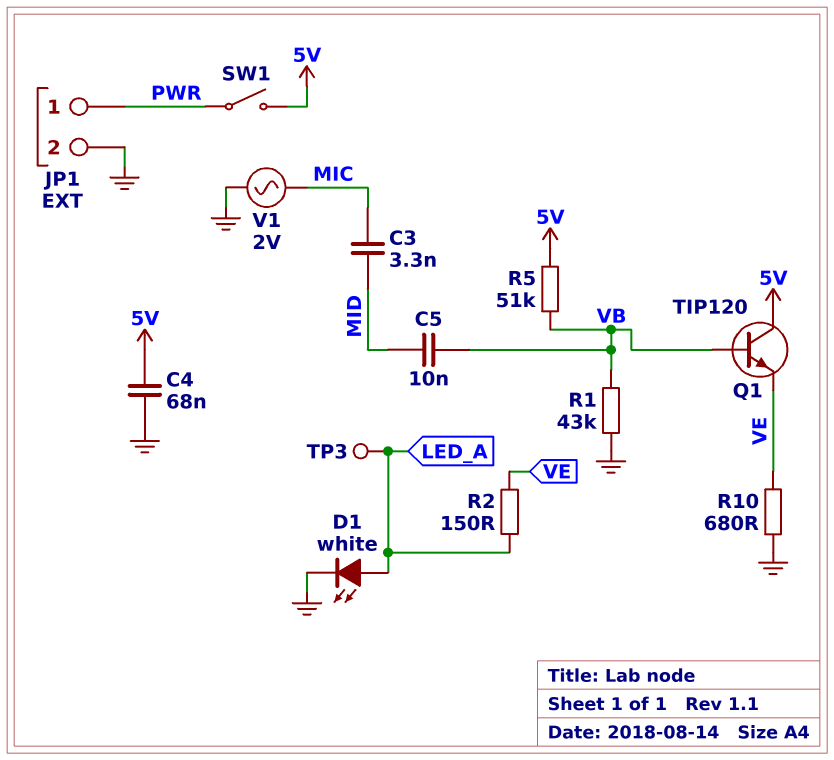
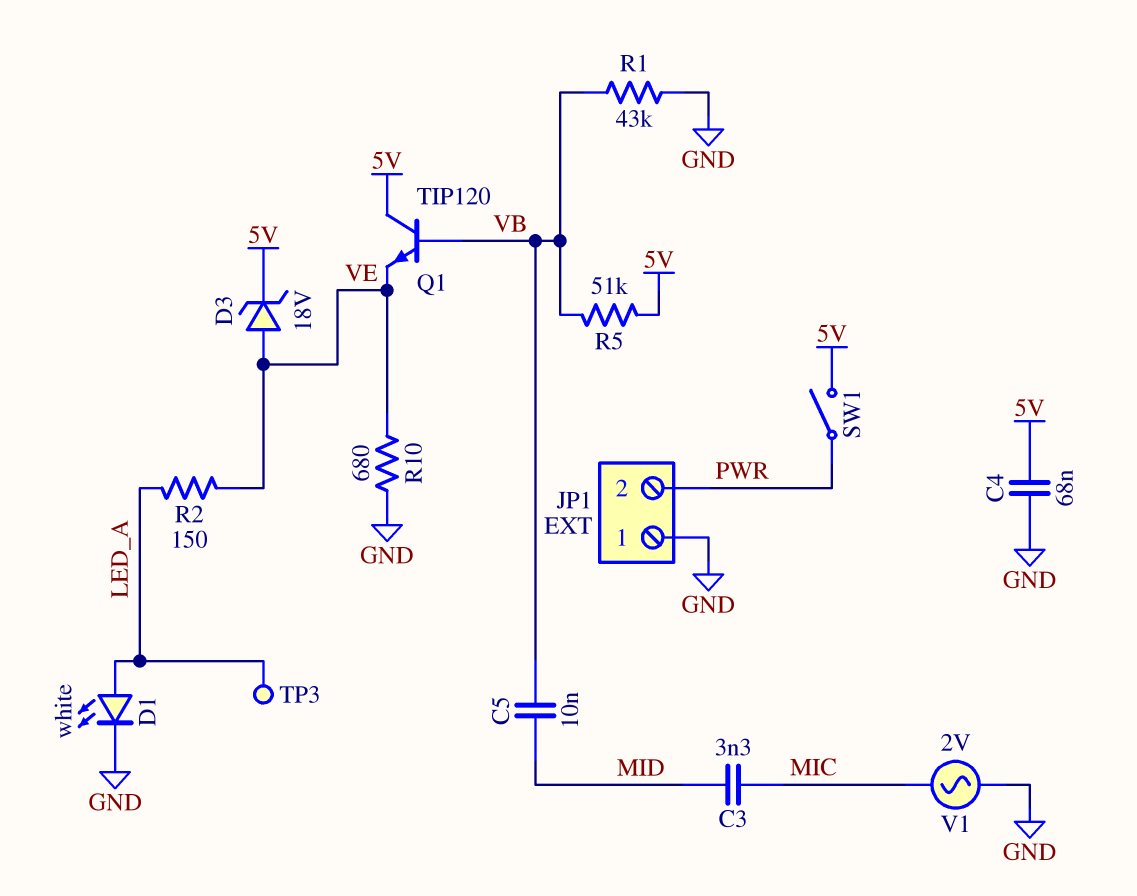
D3: none -> zener 18V (A VE, K 5V)
JP1 pin 1: PWR -> GND
JP1 pin 2: GND -> PWR

